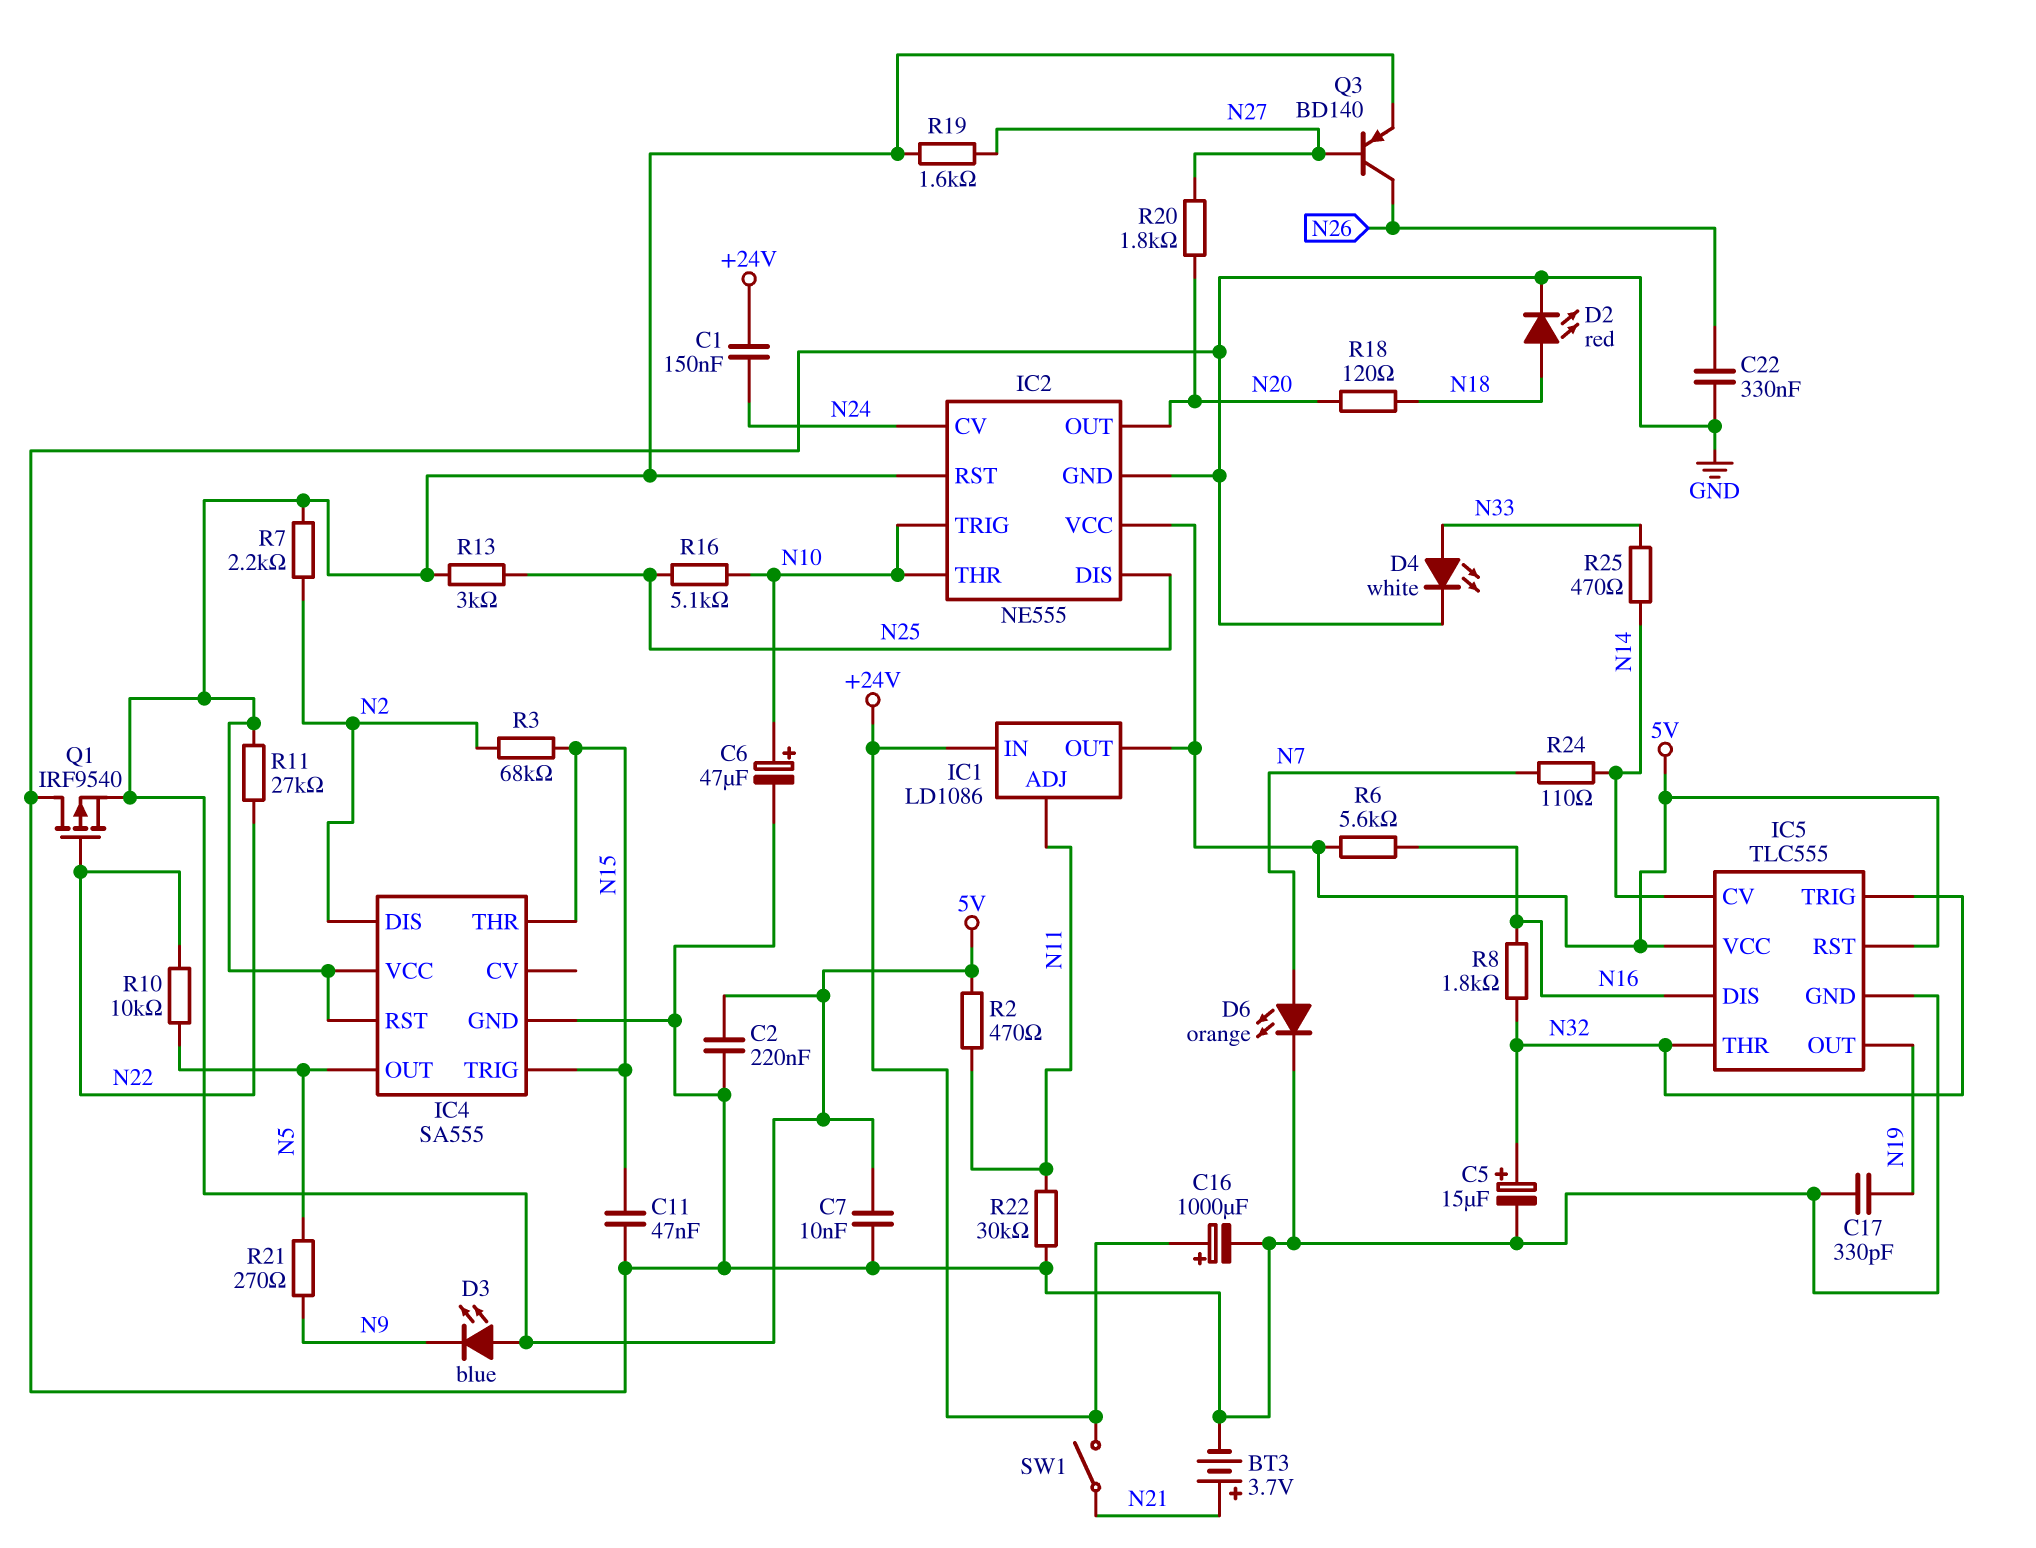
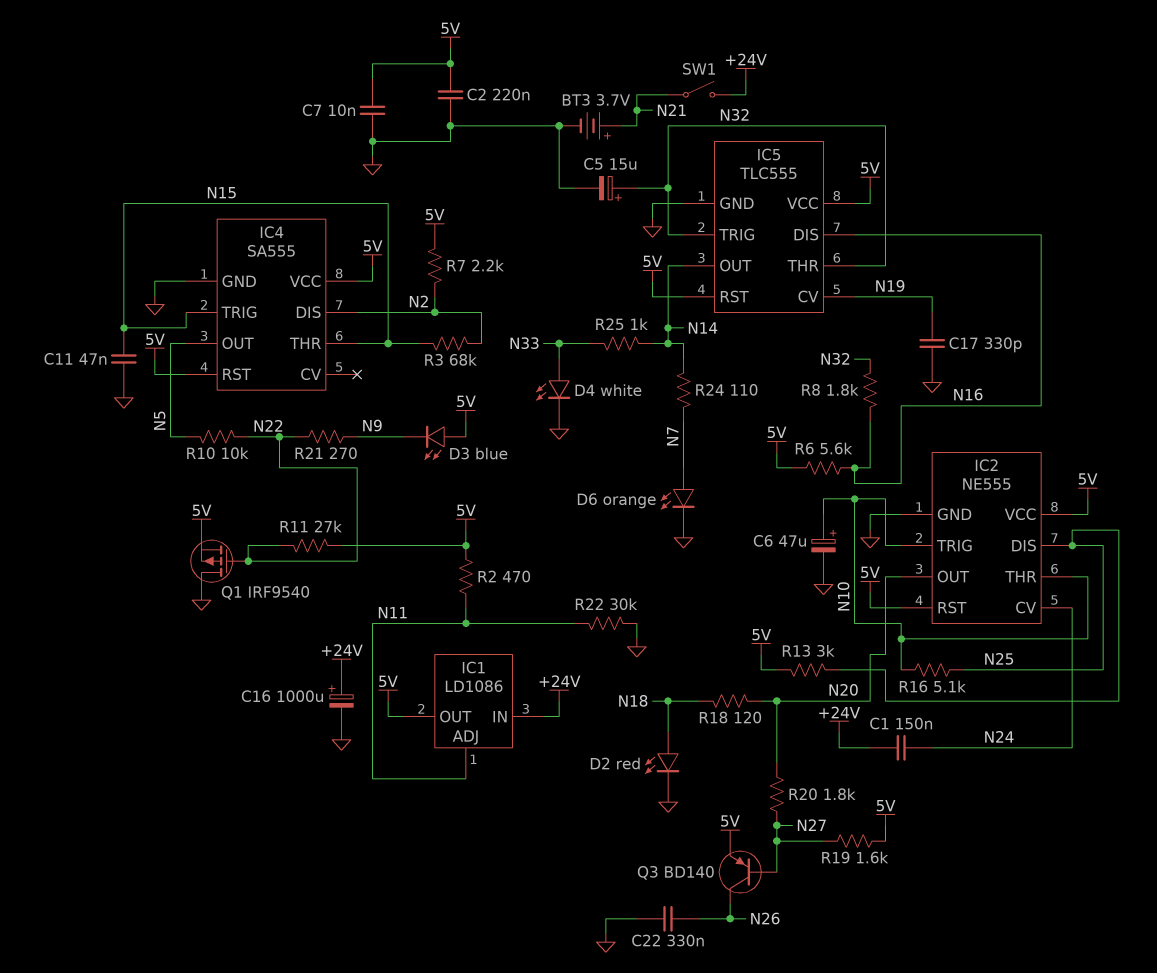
IC5 pin CV: N14 -> N19
IC5 pin OUT: N19 -> N14
R21: 270 (N5, N9) -> 270 (N9, N22)
R25: 470 (N14, N33) -> 1k (N14, N33)

